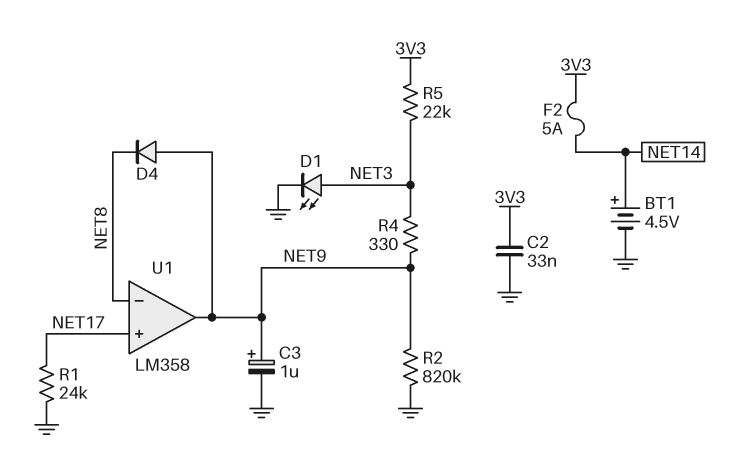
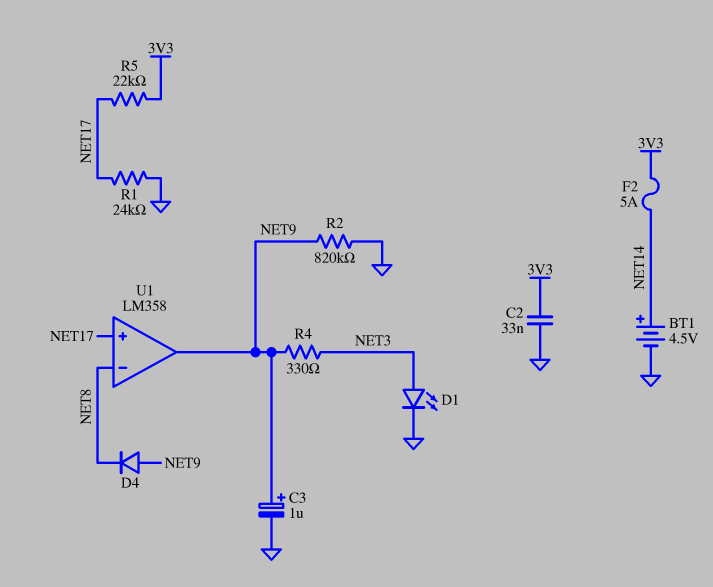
R5: 22k (3V3, NET3) -> 22k (3V3, NET17)

